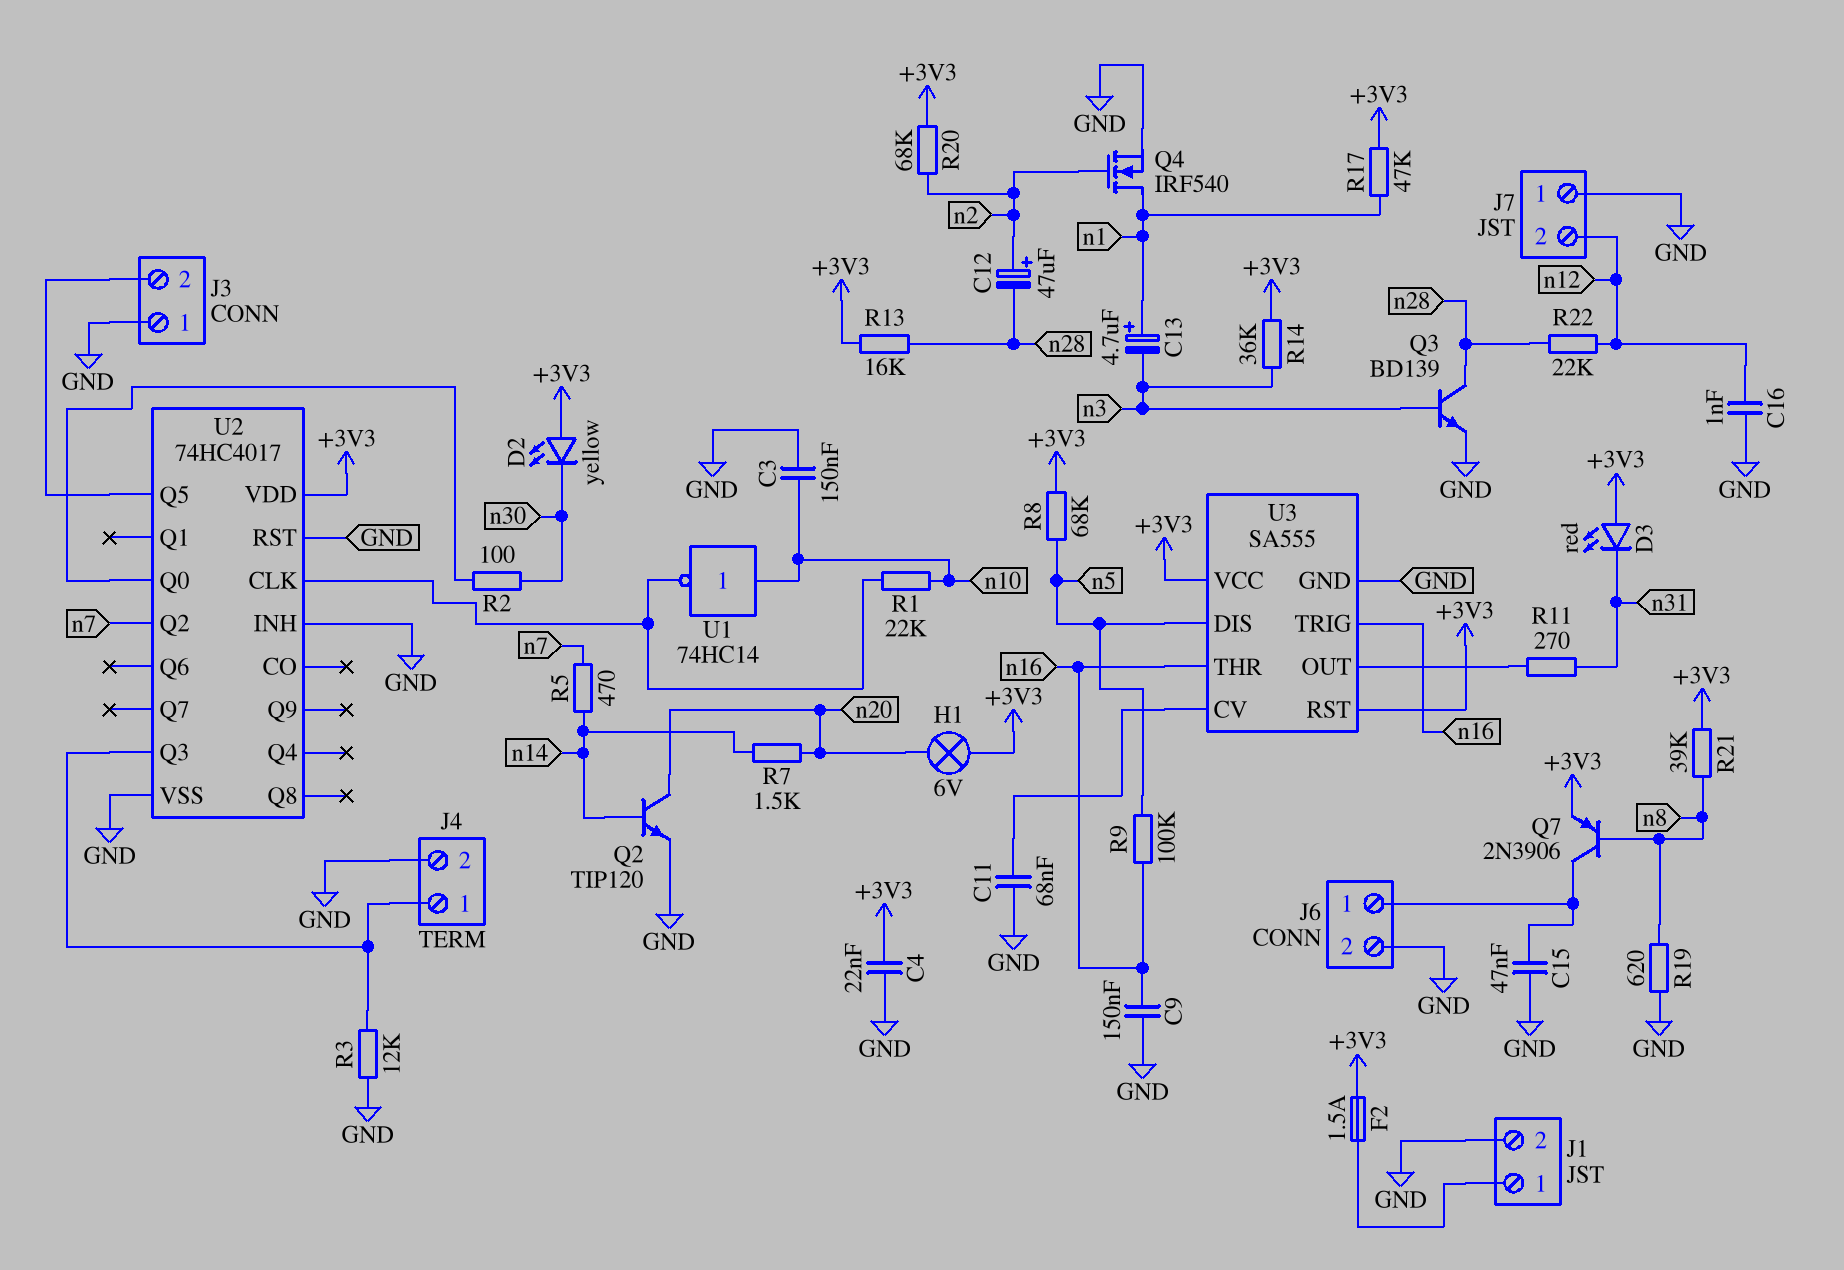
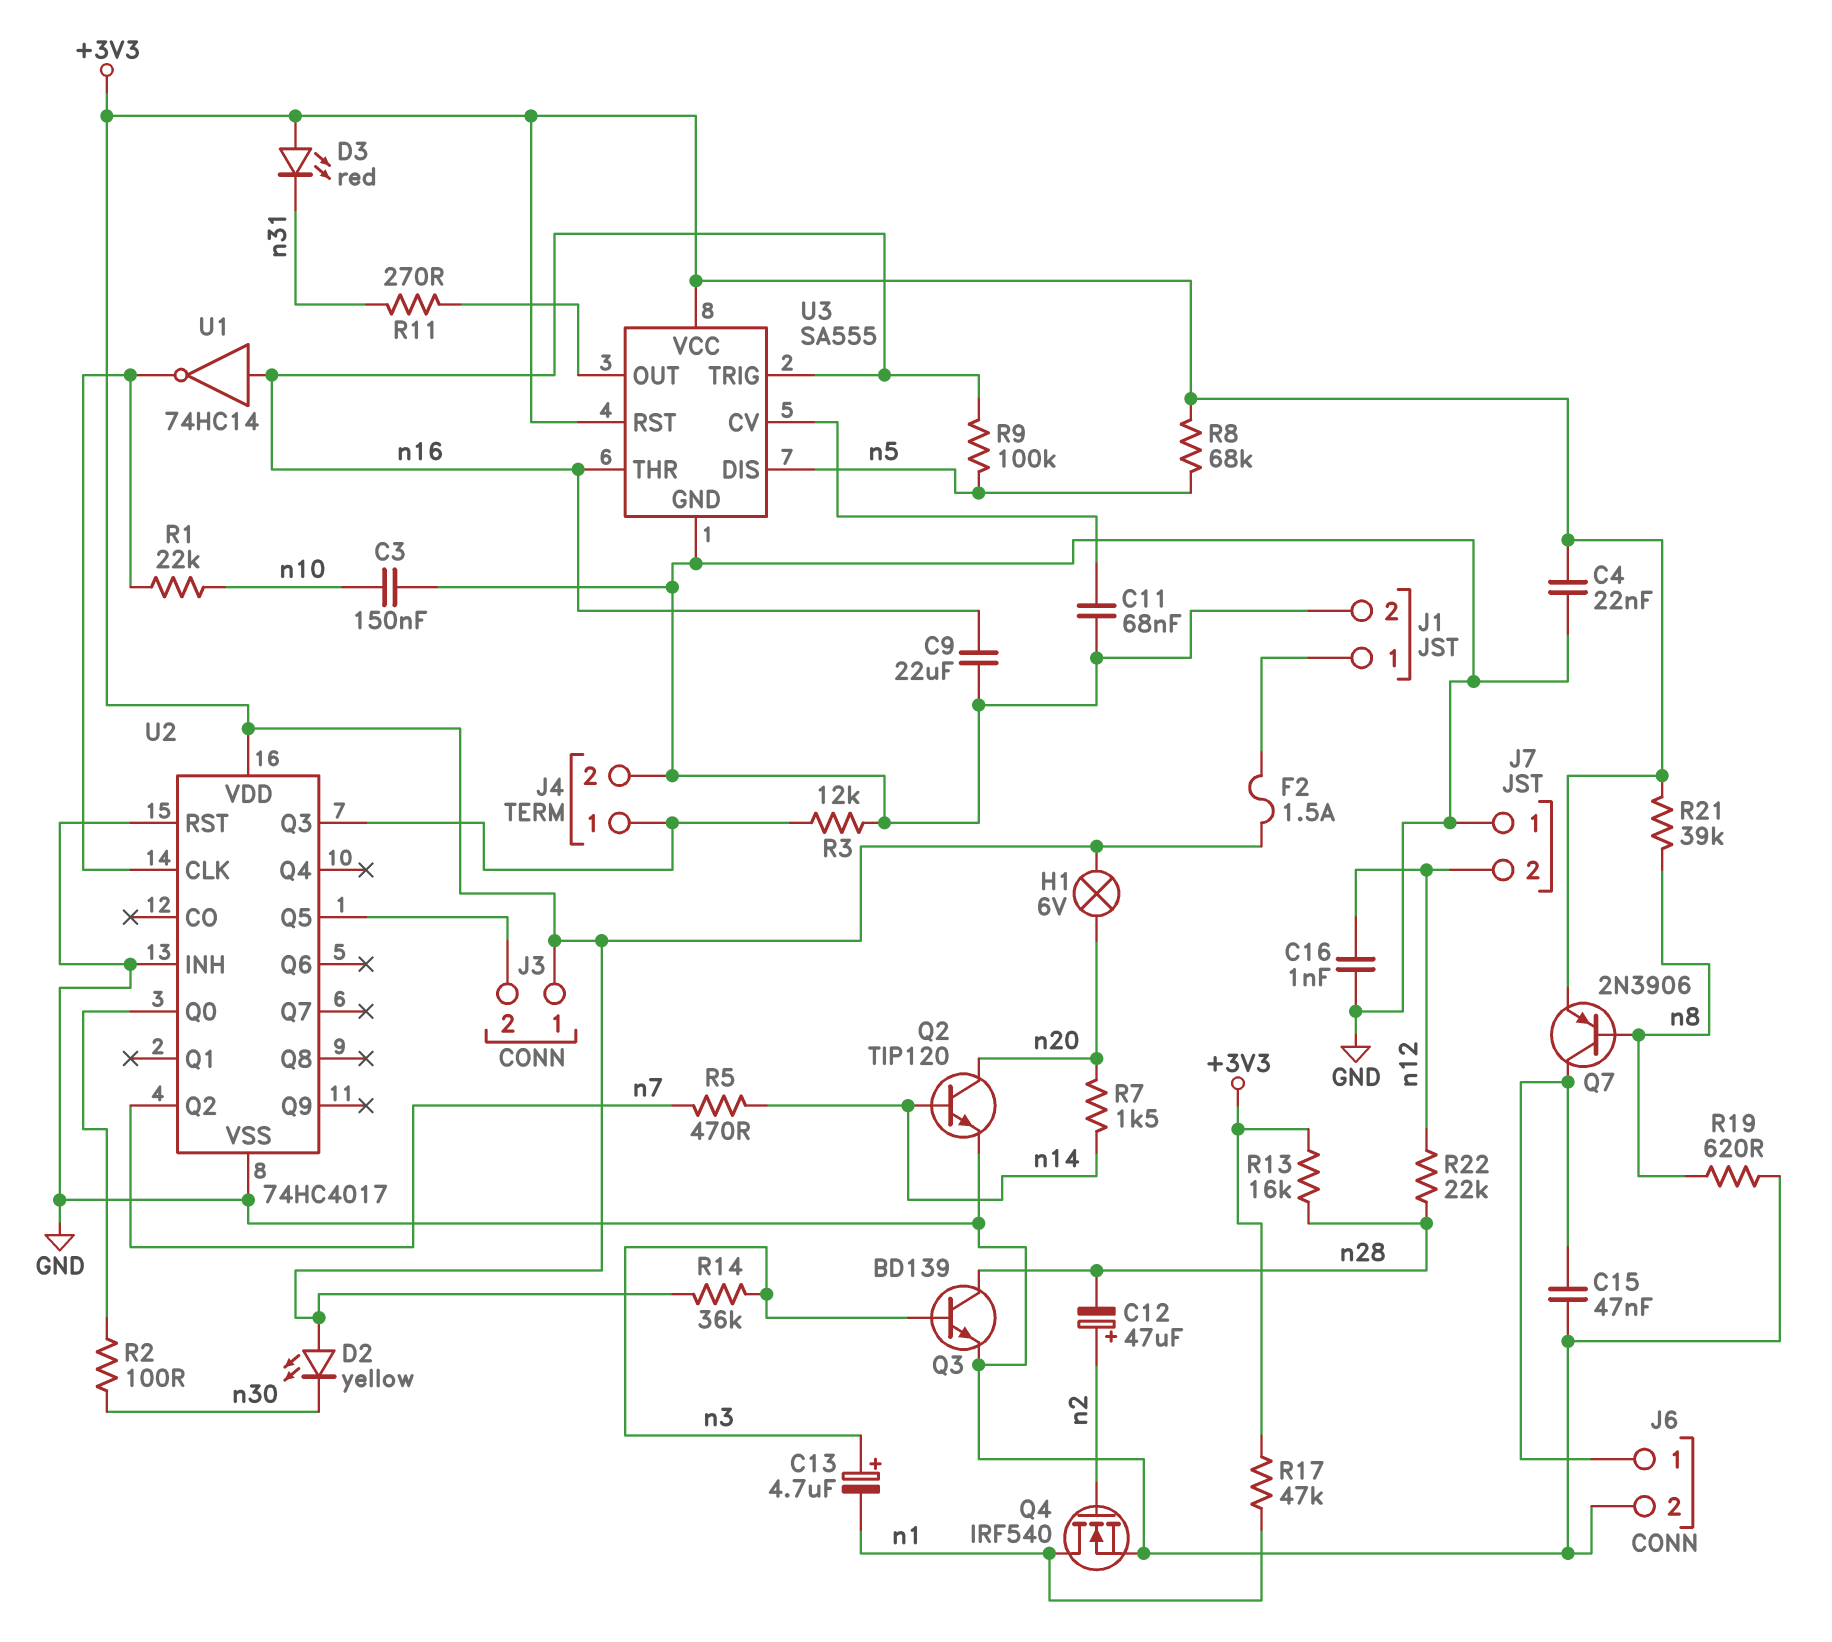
C9: 150nF (GND, n16) -> 22uF (GND, n16)
C13: 4.7uF (plus n1, minus n3) -> 4.7uF (plus n3, minus n1)
J3 pin 1: GND -> +3V3
R20: 68k (+3V3, n2) -> none
U1: NOT 74HC14 (in n10, out U2/CLK) -> NOT 74HC14 (in n16, out U2/CLK)

